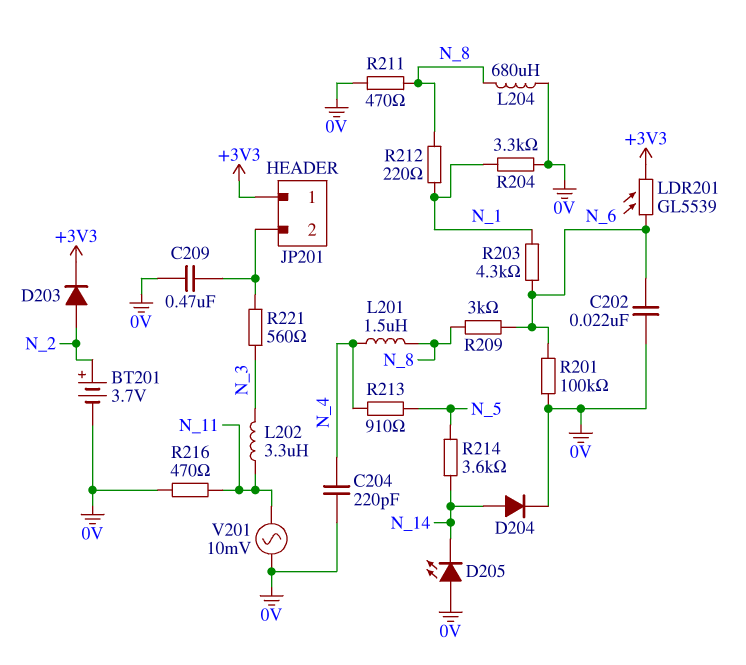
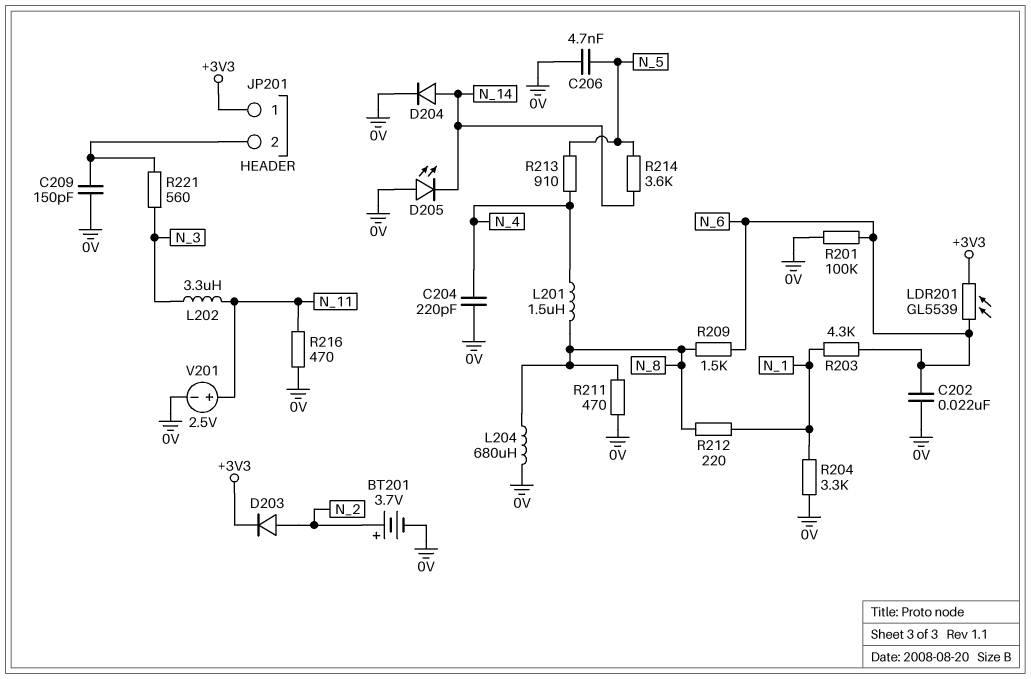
C206: none -> 4.7nF (0V, N_5)
C209: 470nF (0V, JP201/2) -> 150pF (0V, JP201/2)
R209: 3k (N_6, N_8) -> 1.5k (N_6, N_8)
V201: AC 10mV (0V, N_11) -> 2.5V (plus N_11, minus 0V)

